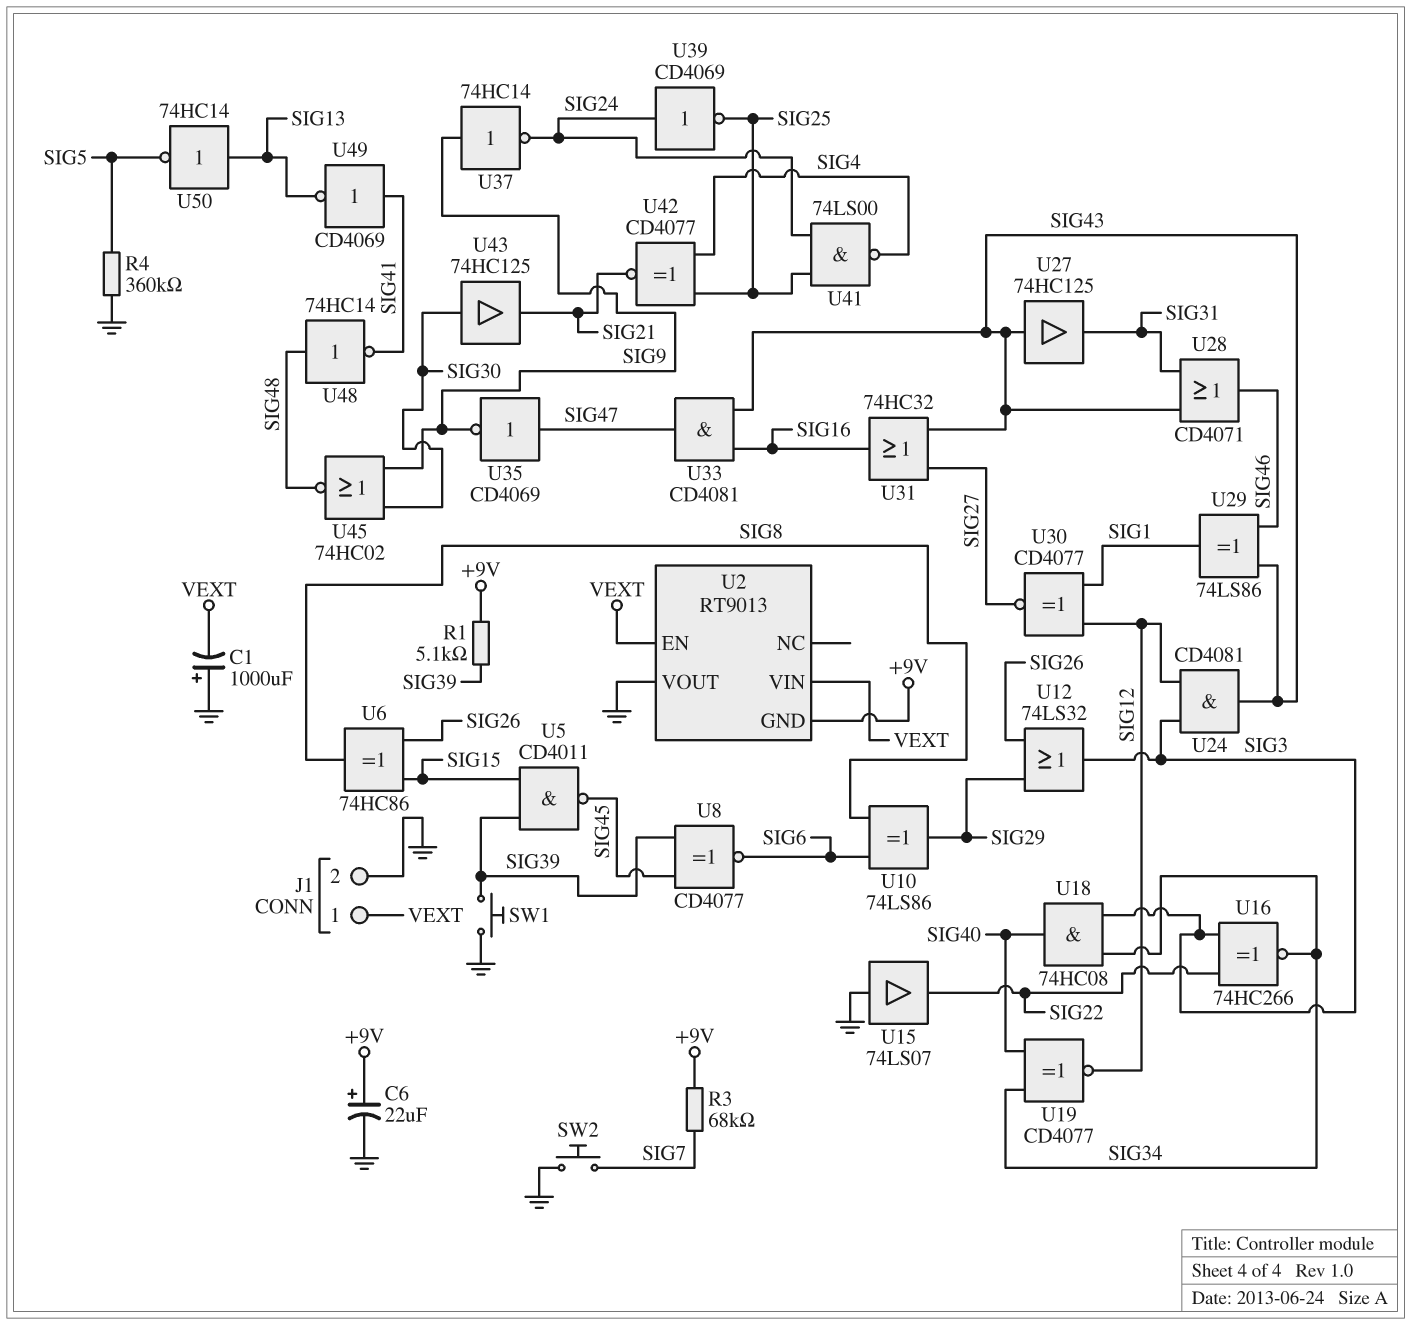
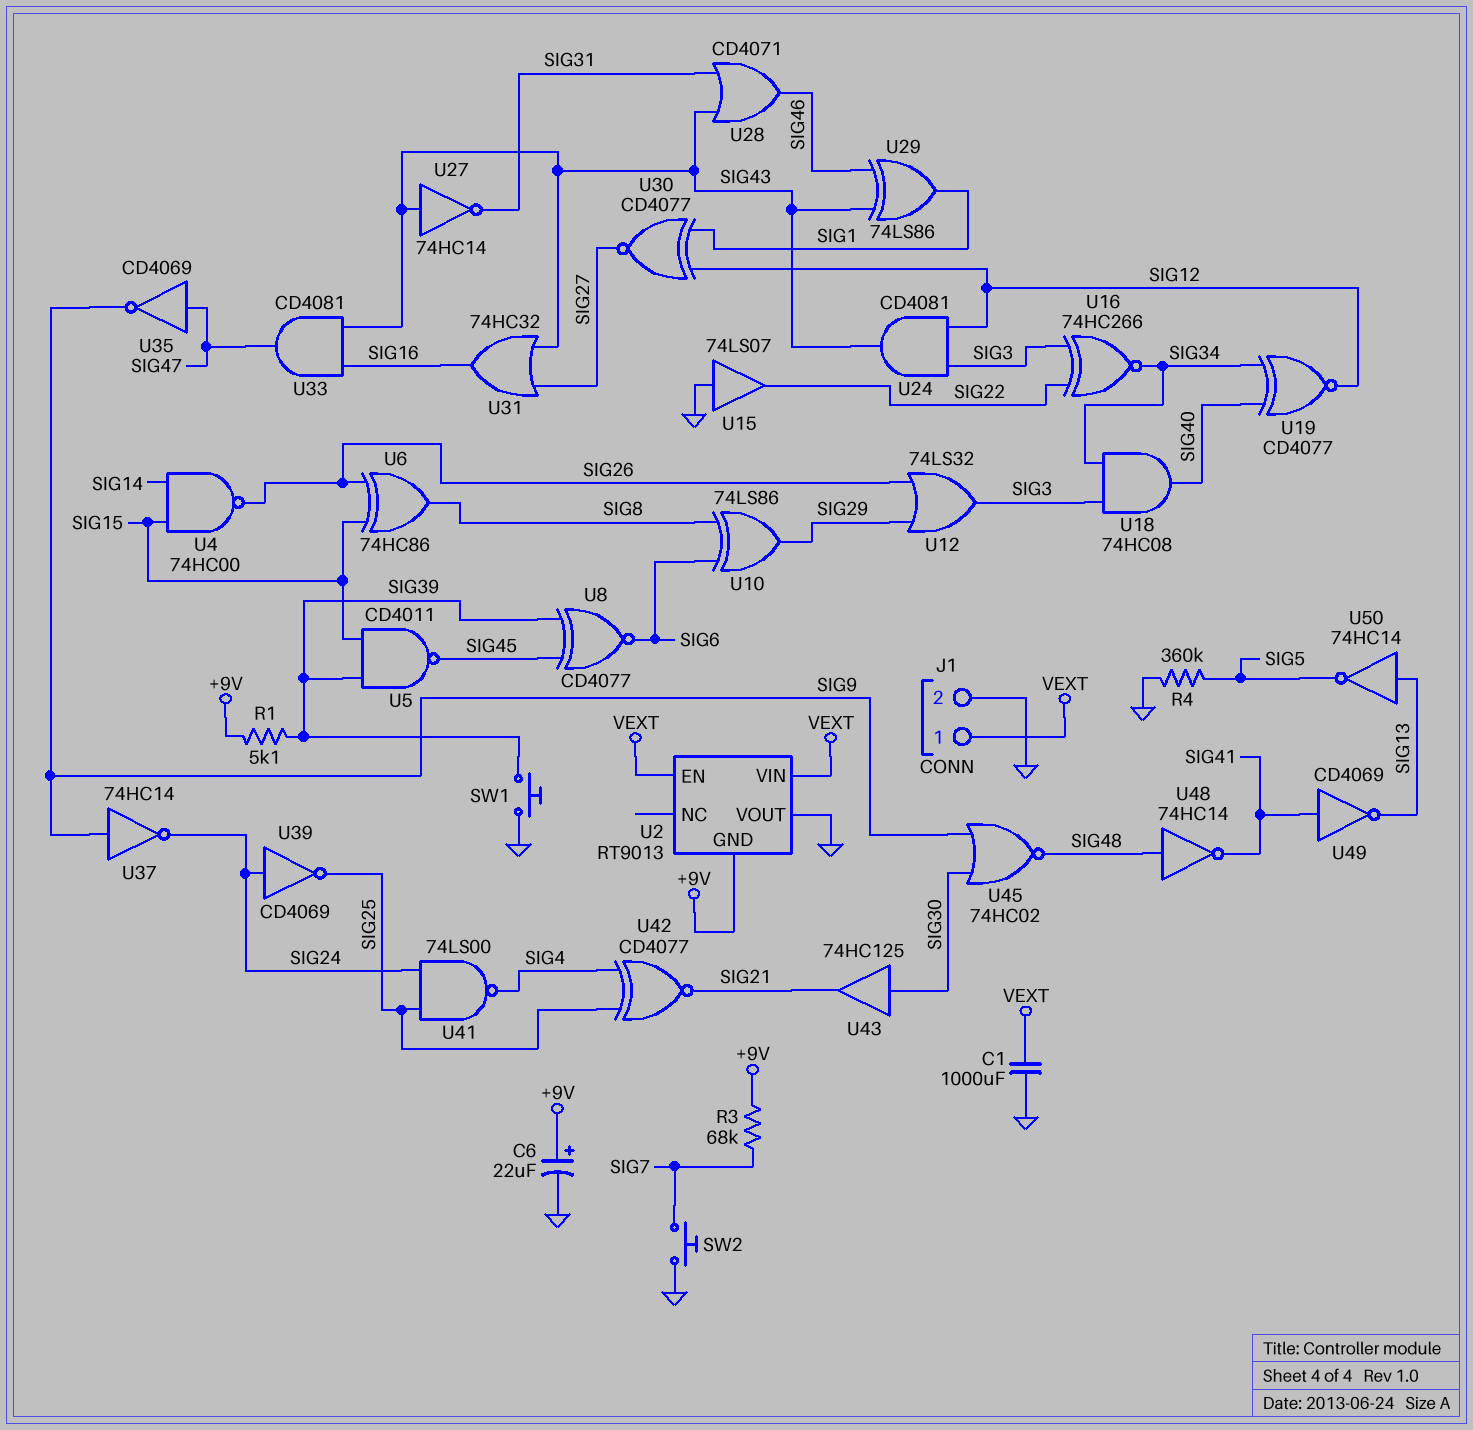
C1: 1000uF (plus GND, minus VEXT) -> 1000uF (GND, VEXT)
U4: none -> NAND 74HC00 (in SIG14, in SIG15, out SIG26)
U27: buffer 74HC125 (in SIG43, out SIG31) -> NOT 74HC14 (in SIG43, out SIG31)

